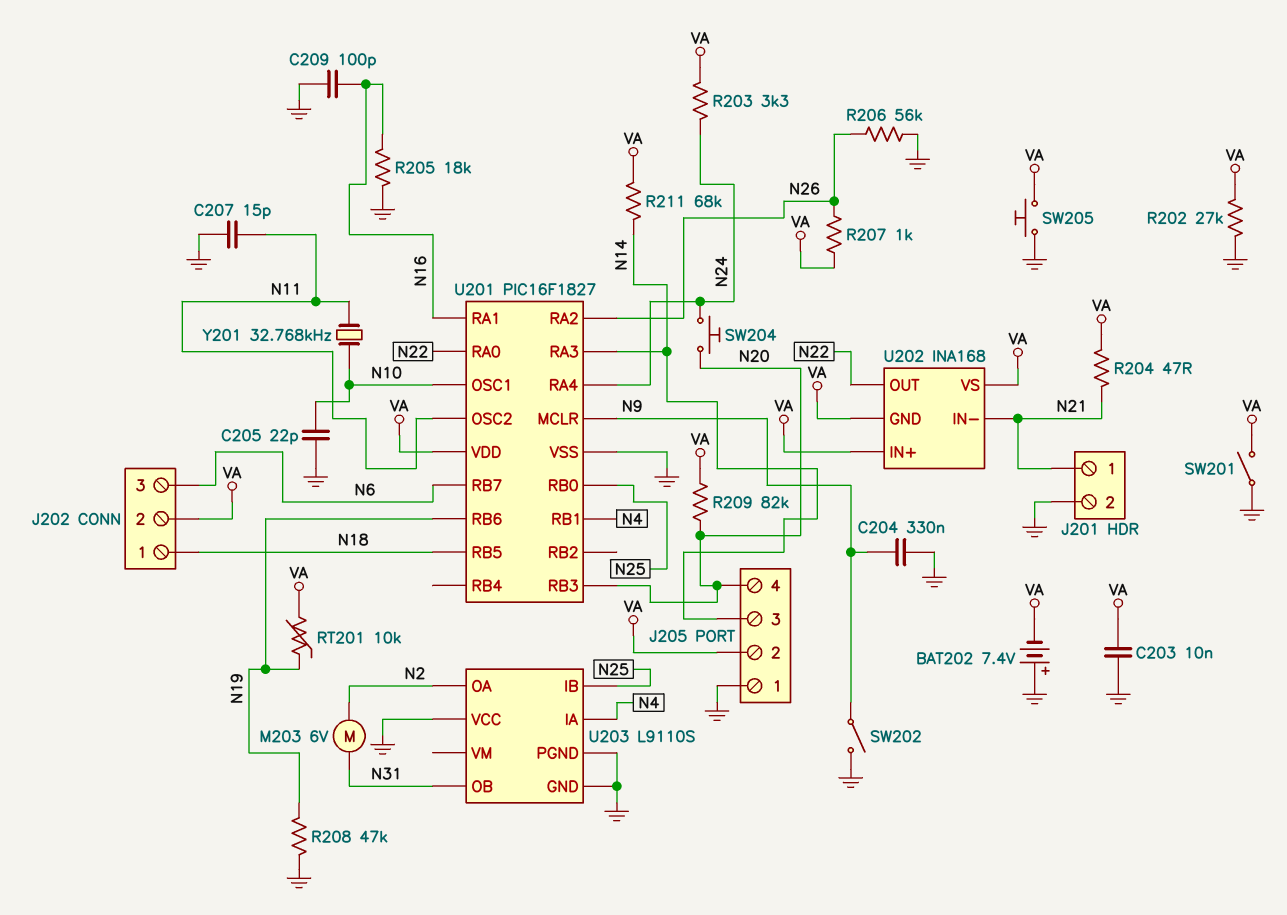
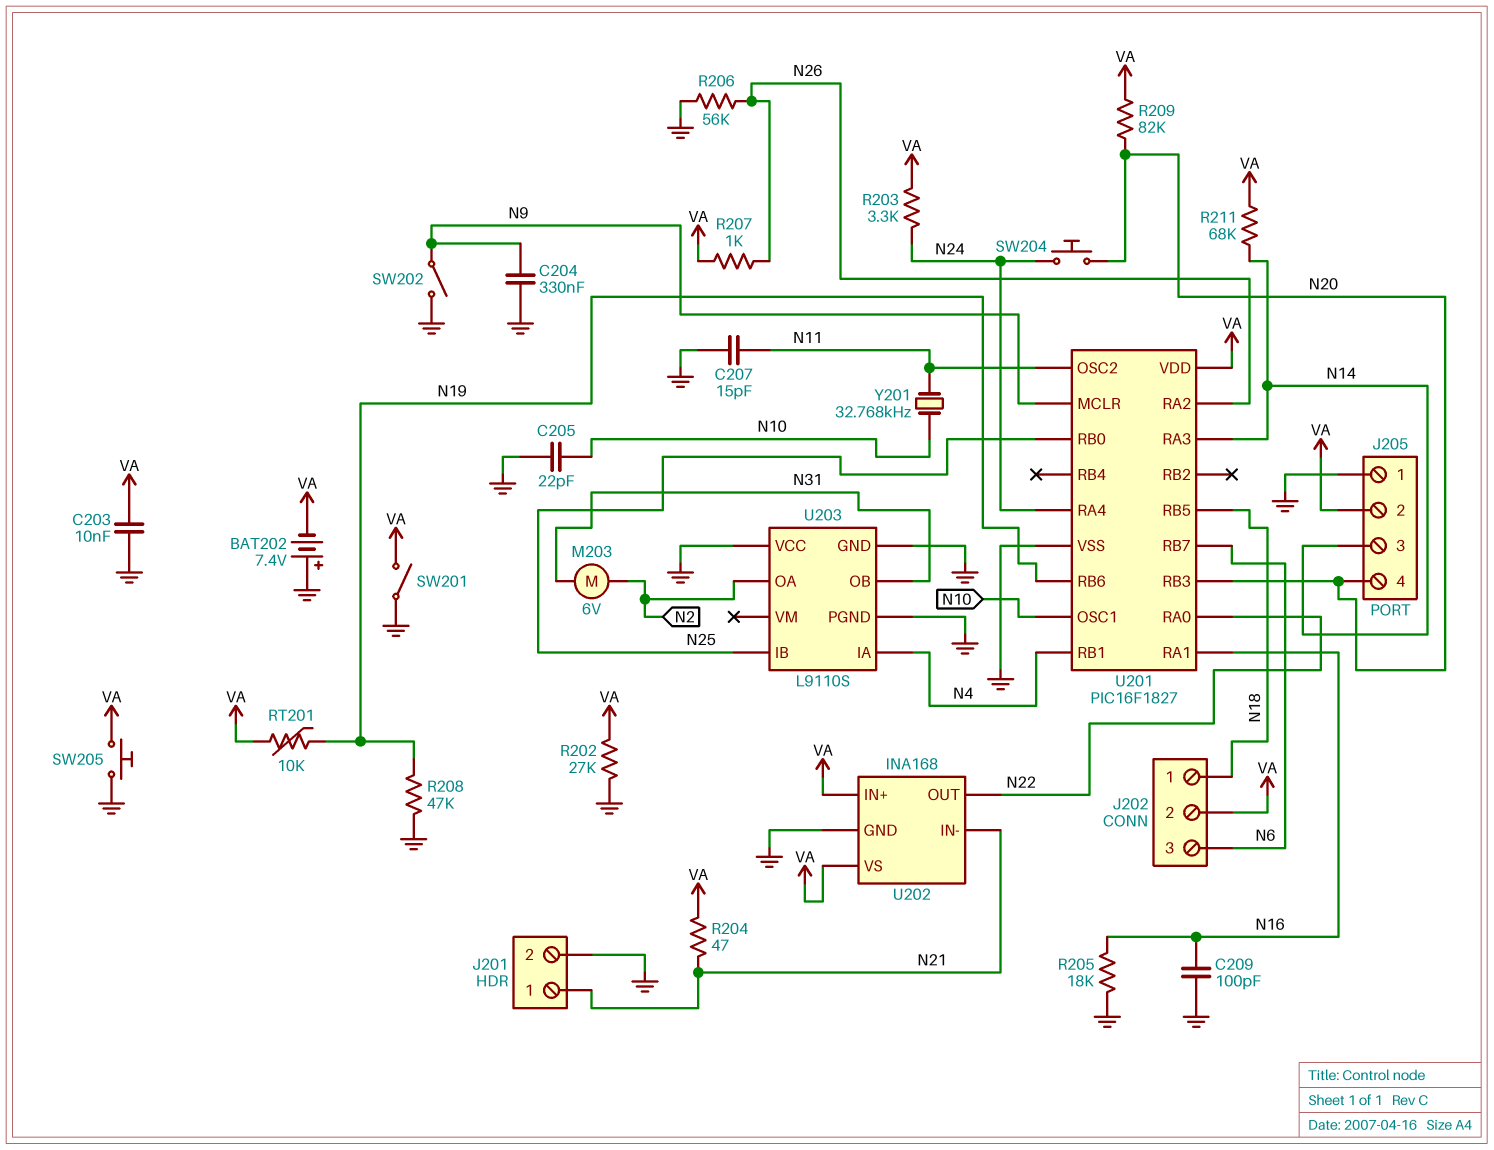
U202 pin GND: VA -> GND

